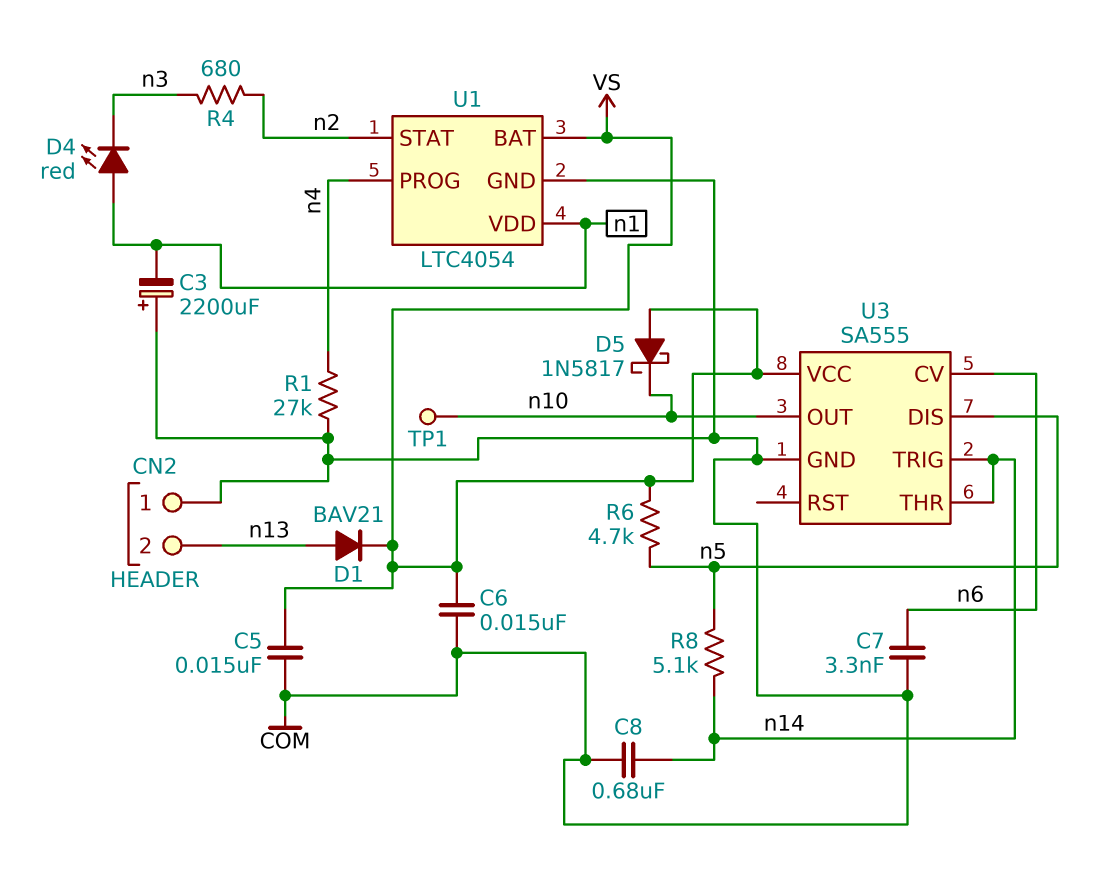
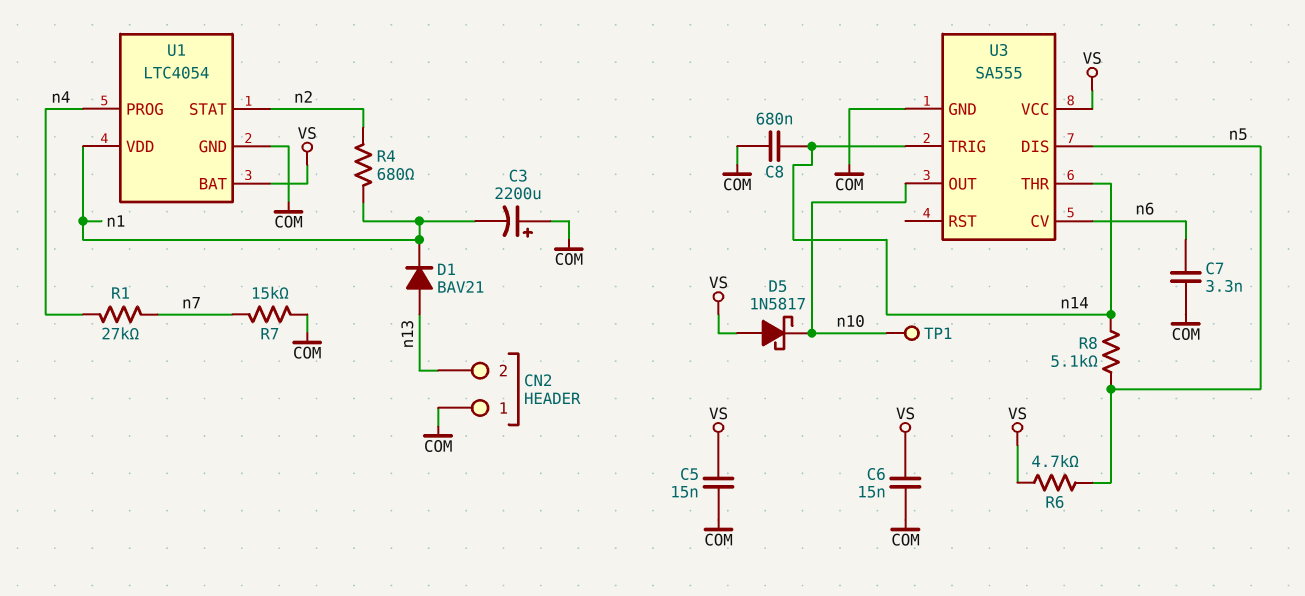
D1: diode BAV21 (A n13, K VS) -> diode BAV21 (A n13, K n1)
D4: LED red (A n1, K n3) -> none
R1: 27k (COM, n4) -> 27k (n4, n7)
R4: 680 (n2, n3) -> 680 (n1, n2)
R7: none -> 15k (COM, n7)

